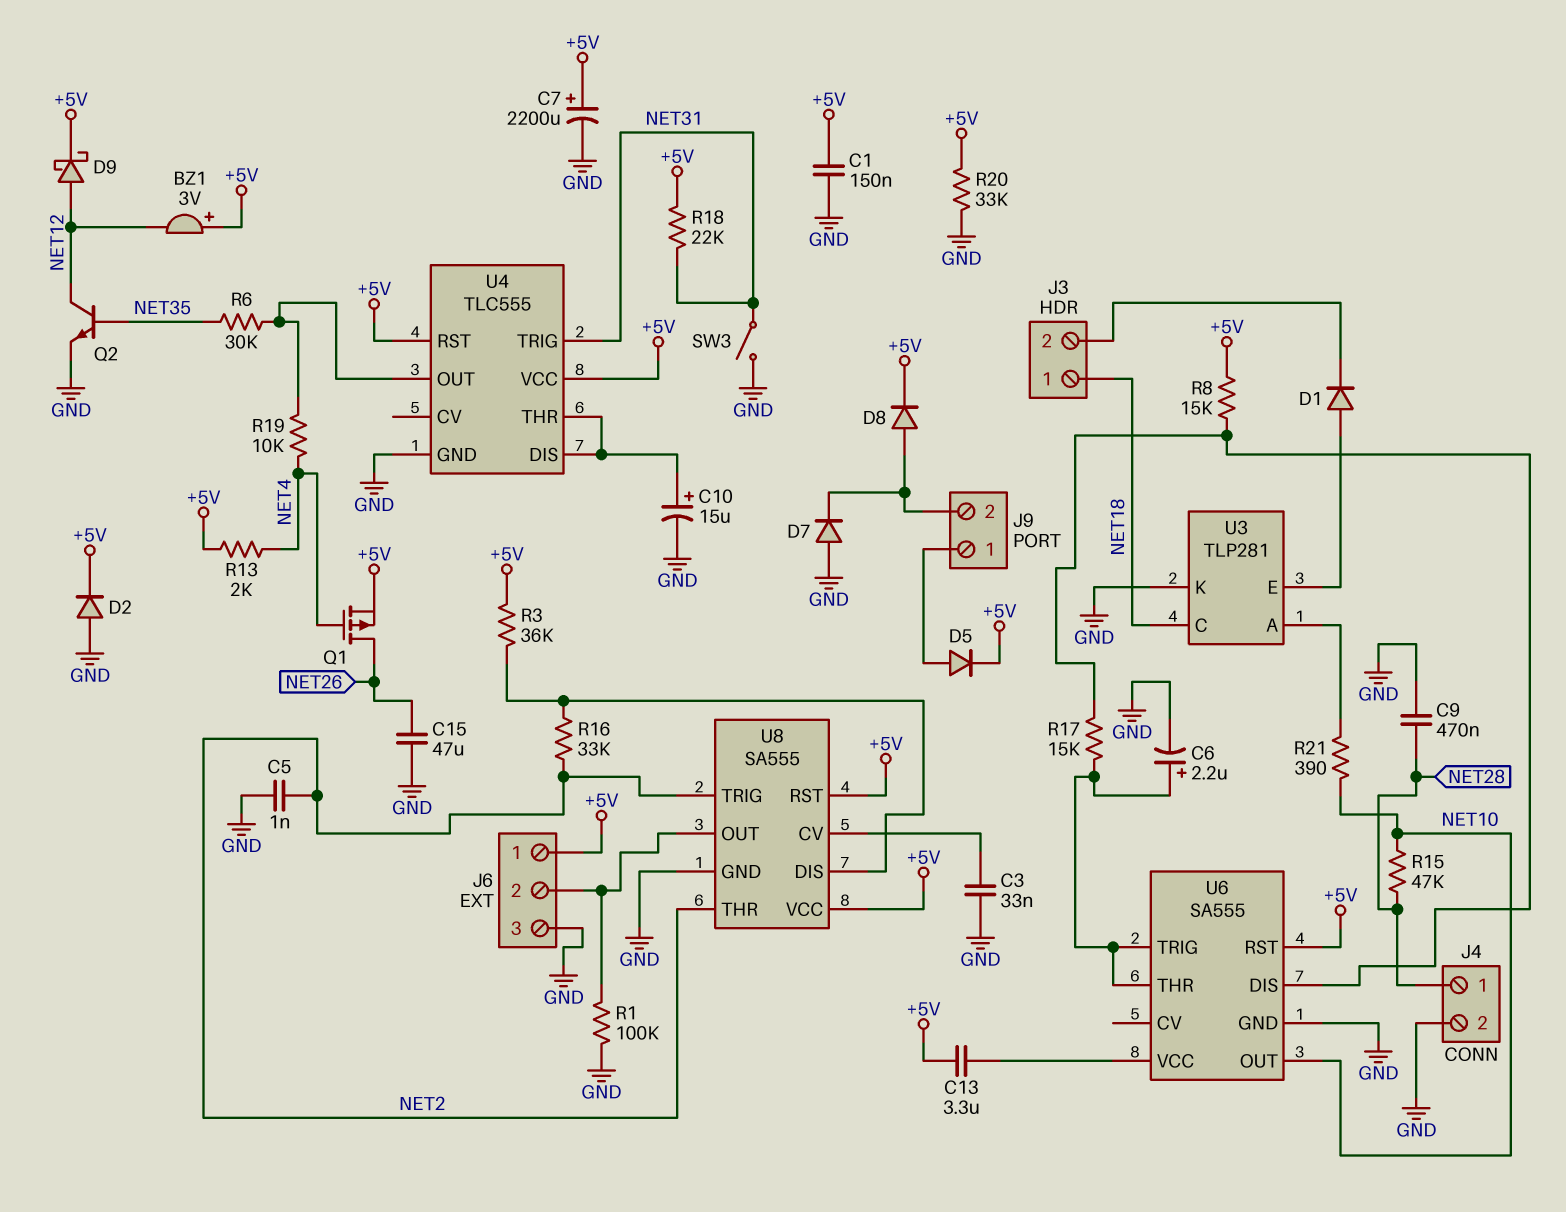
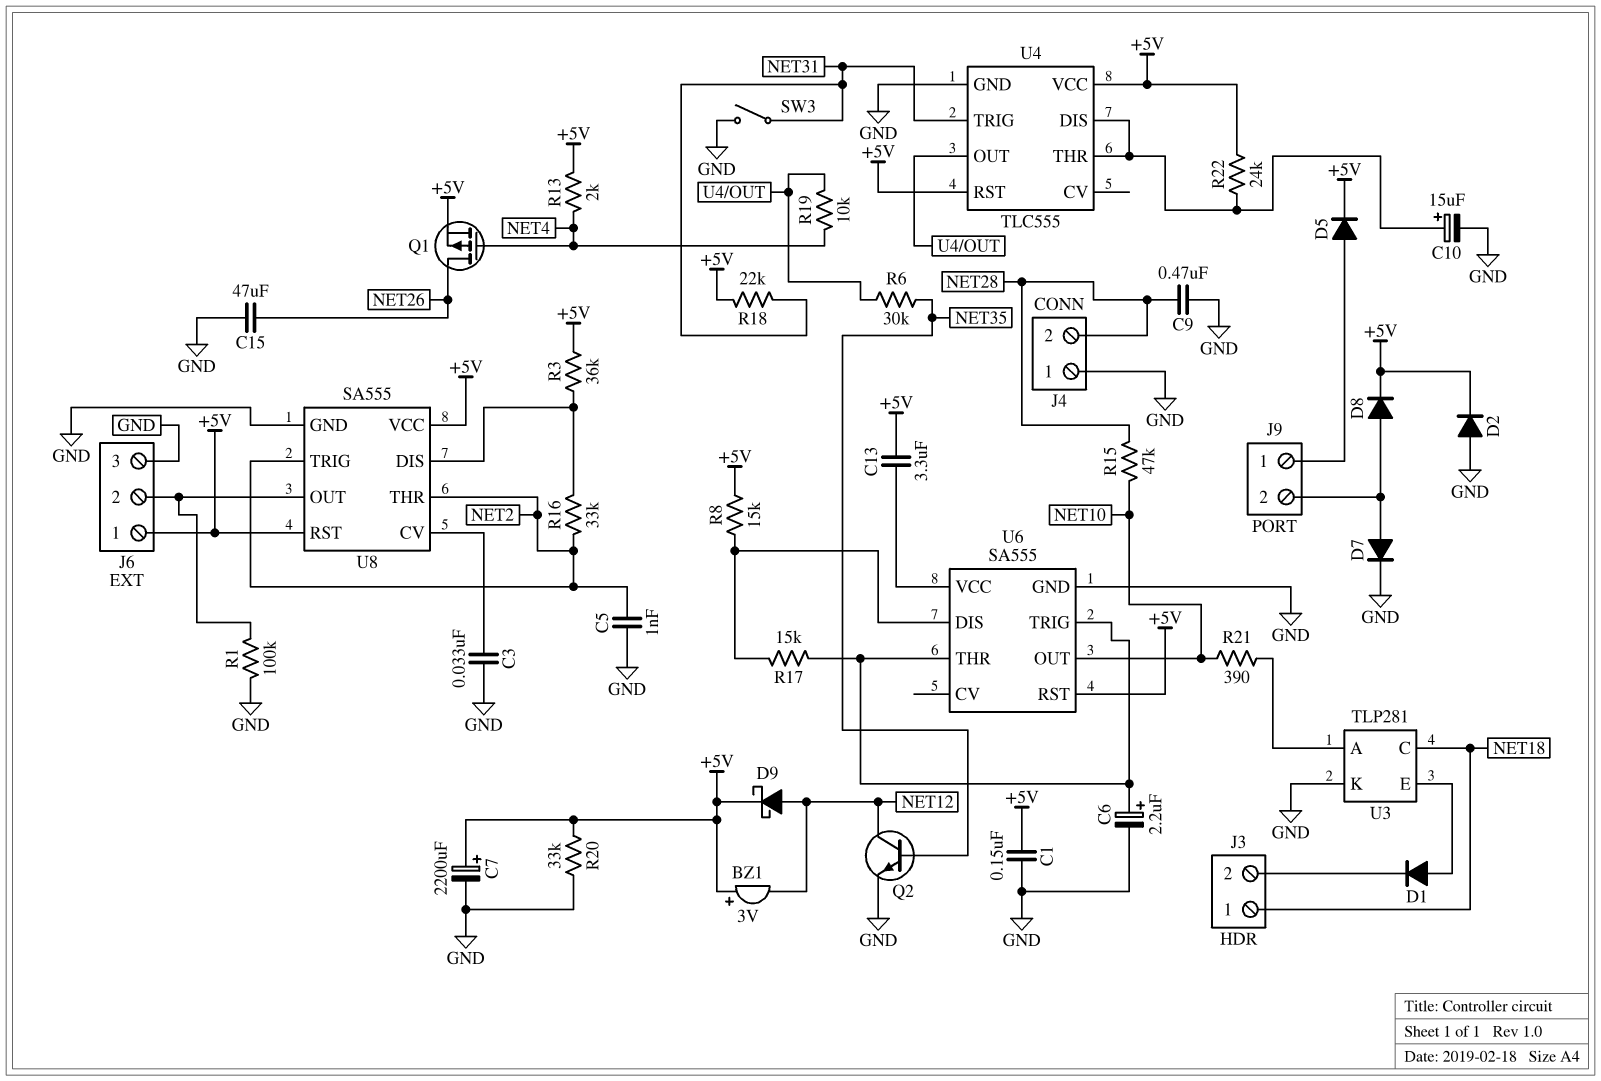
D7: diode (A GND, K J9/2) -> diode (A J9/2, K GND)
J4 pin 1: NET28 -> GND
J4 pin 2: GND -> NET28
R22: none -> 24k (+5V, U4/DIS)

